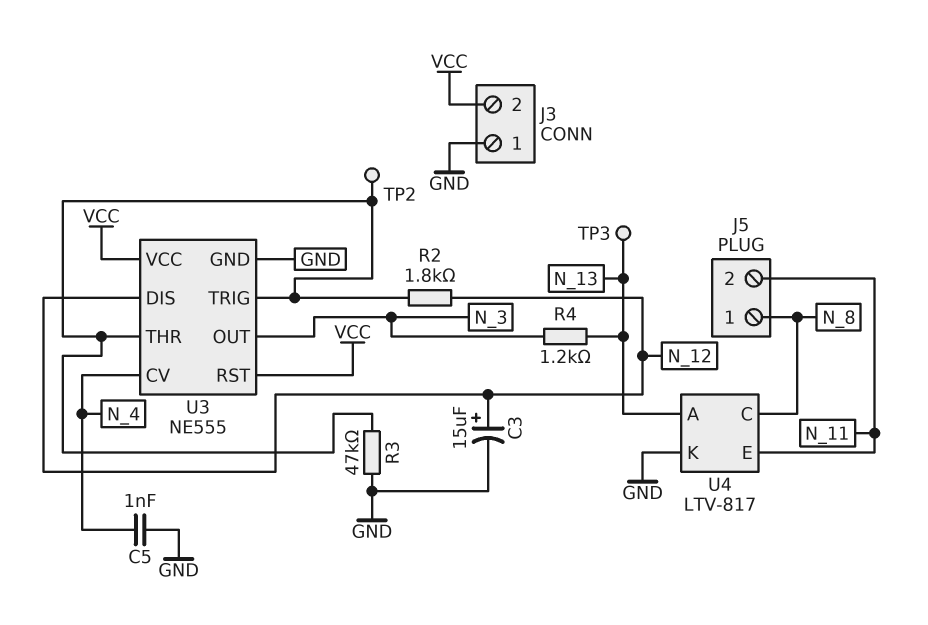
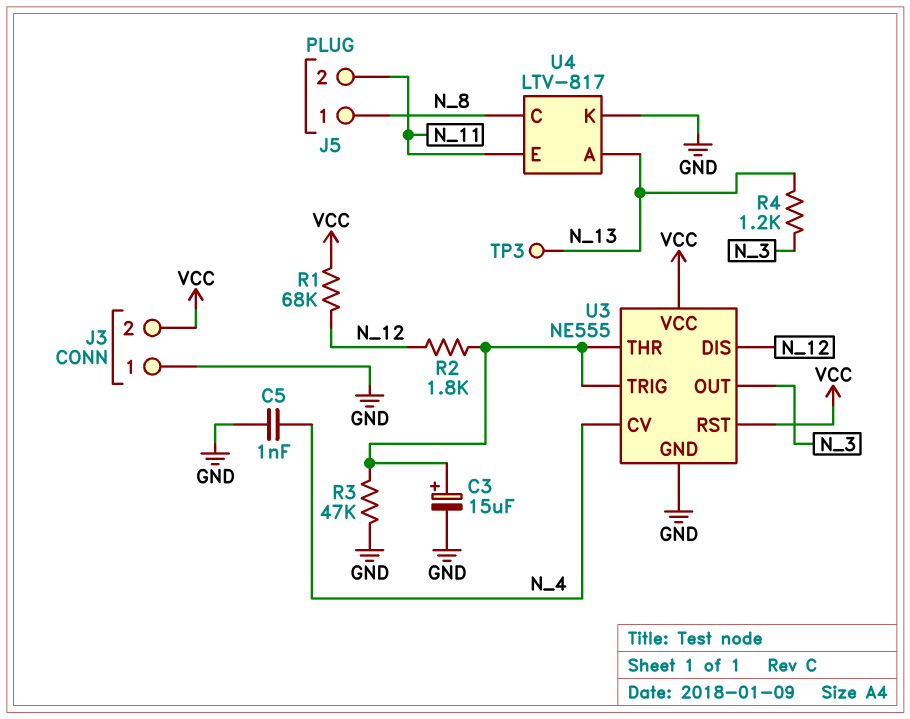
C3: 15uF (plus N_12, minus GND) -> 15uF (plus U3/THR, minus GND)
R1: none -> 68k (N_12, VCC)
TP2: test point (U3/THR) -> none

